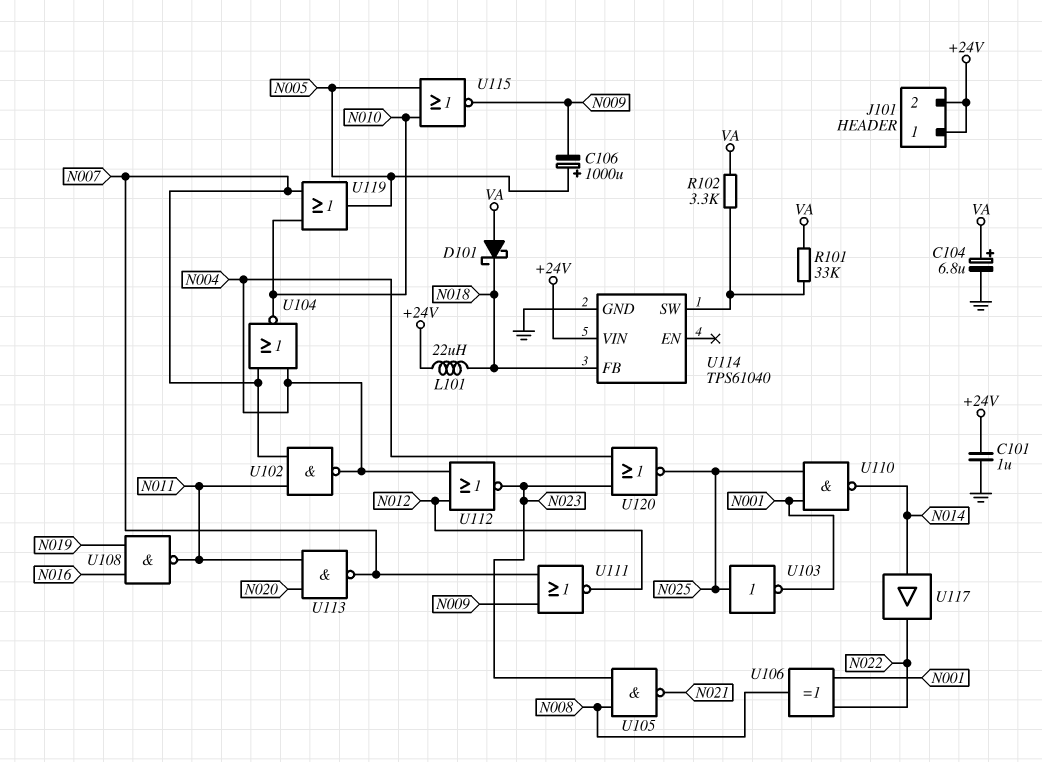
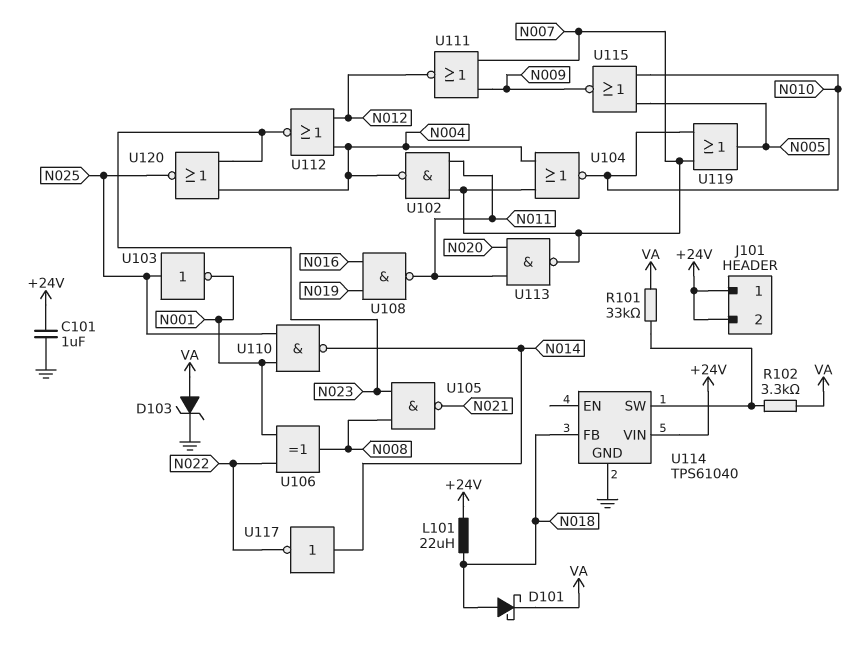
C104: 6.8uF (plus VA, minus GND) -> none
C106: 1000uF (plus N005, minus N009) -> none
D101: schottky (A VA, K N018) -> schottky (A N018, K VA)
D103: none -> zener (A VA, K GND)
U117: buffer (in N014, out N022) -> NOT (in N014, out N022)

